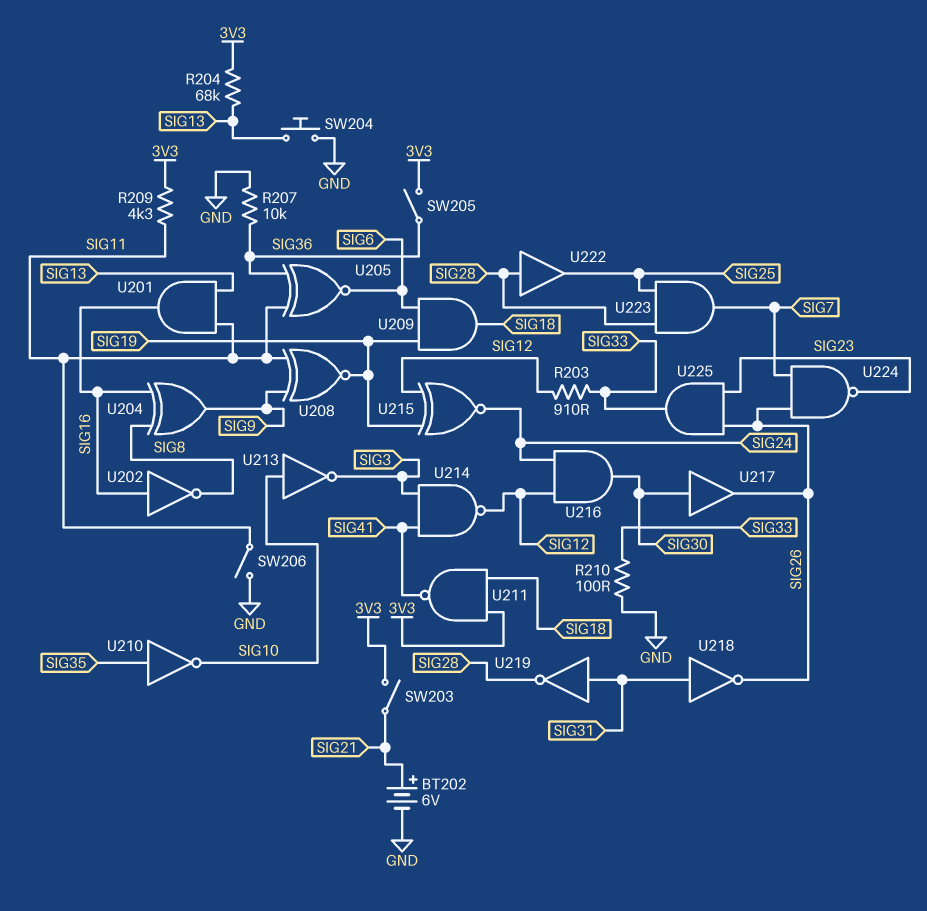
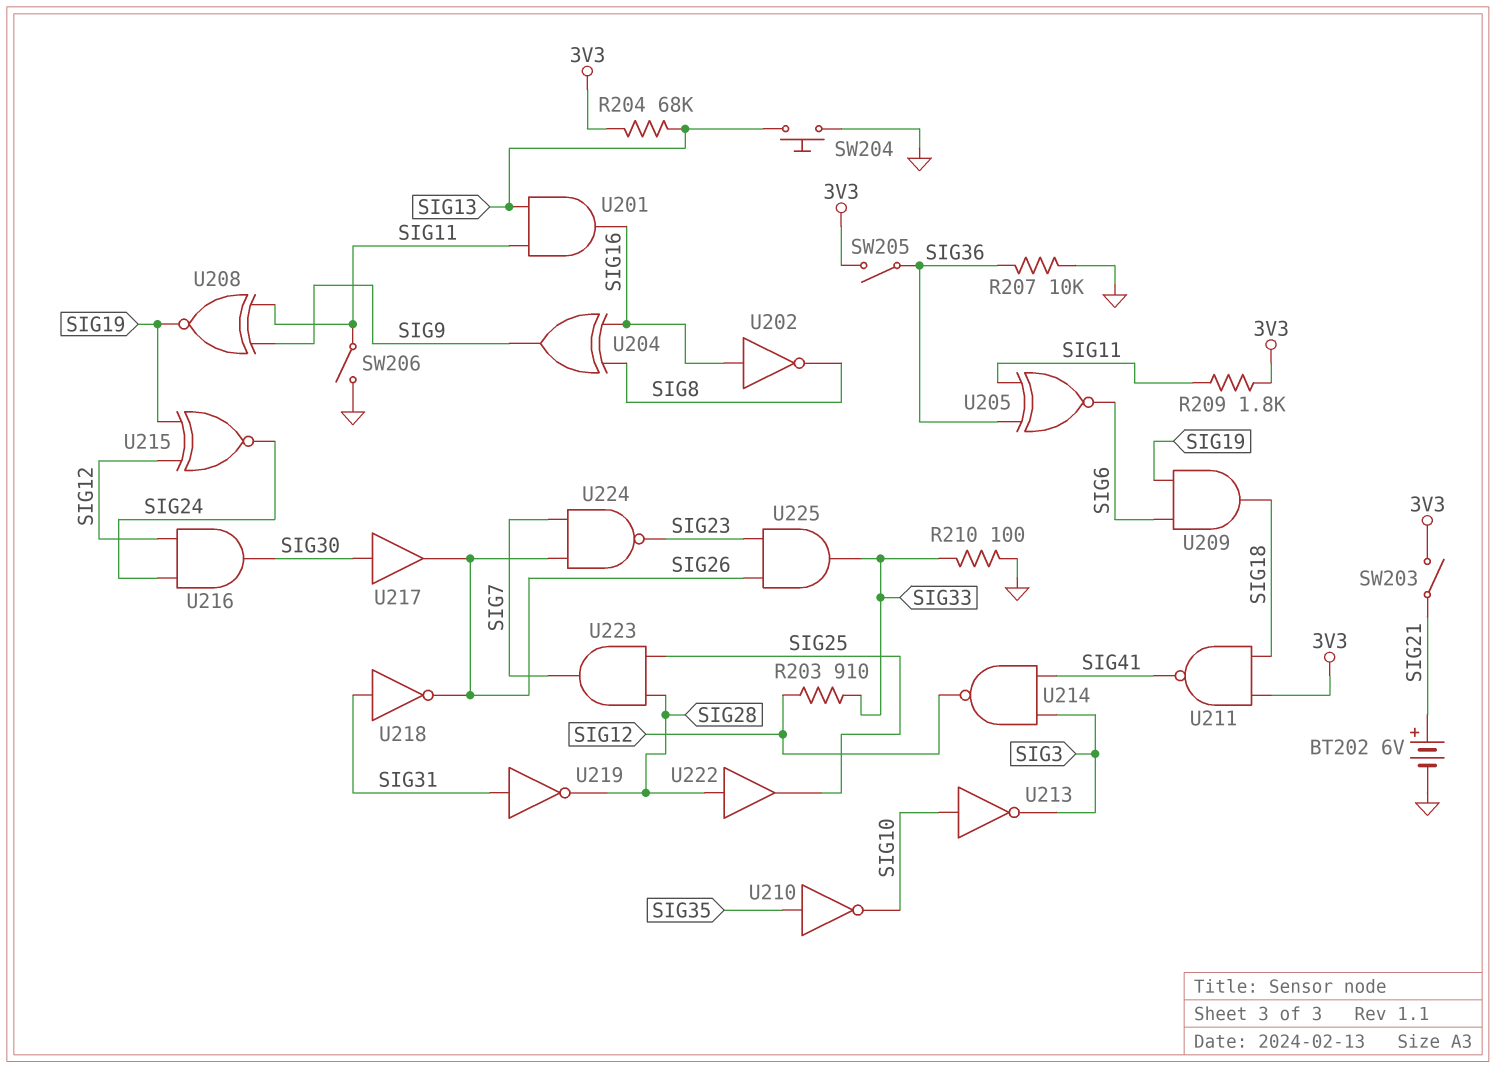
R209: 4.3k (3V3, SIG11) -> 1.8k (3V3, SIG11)

